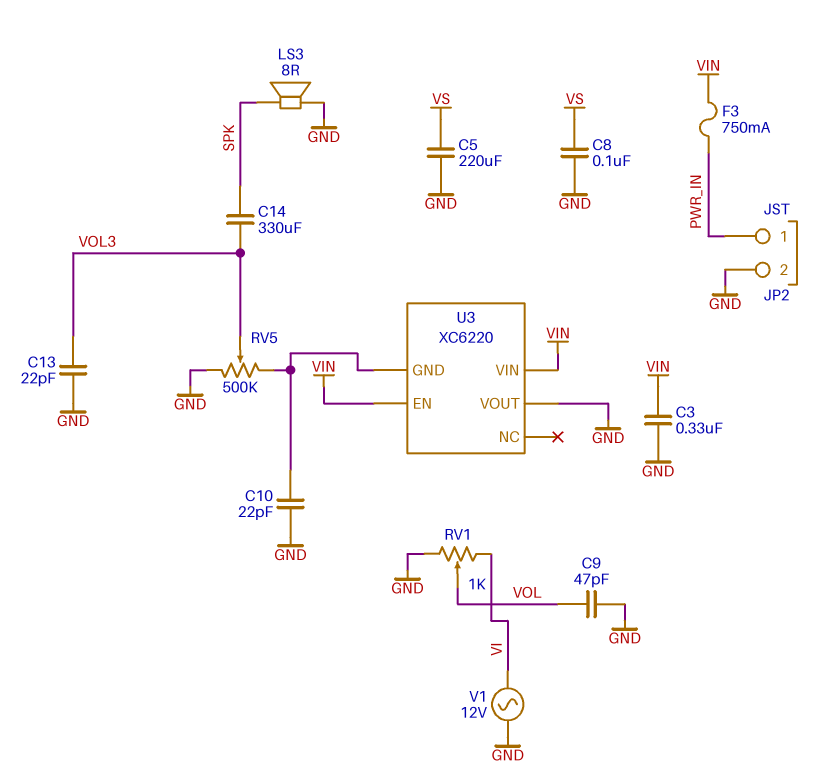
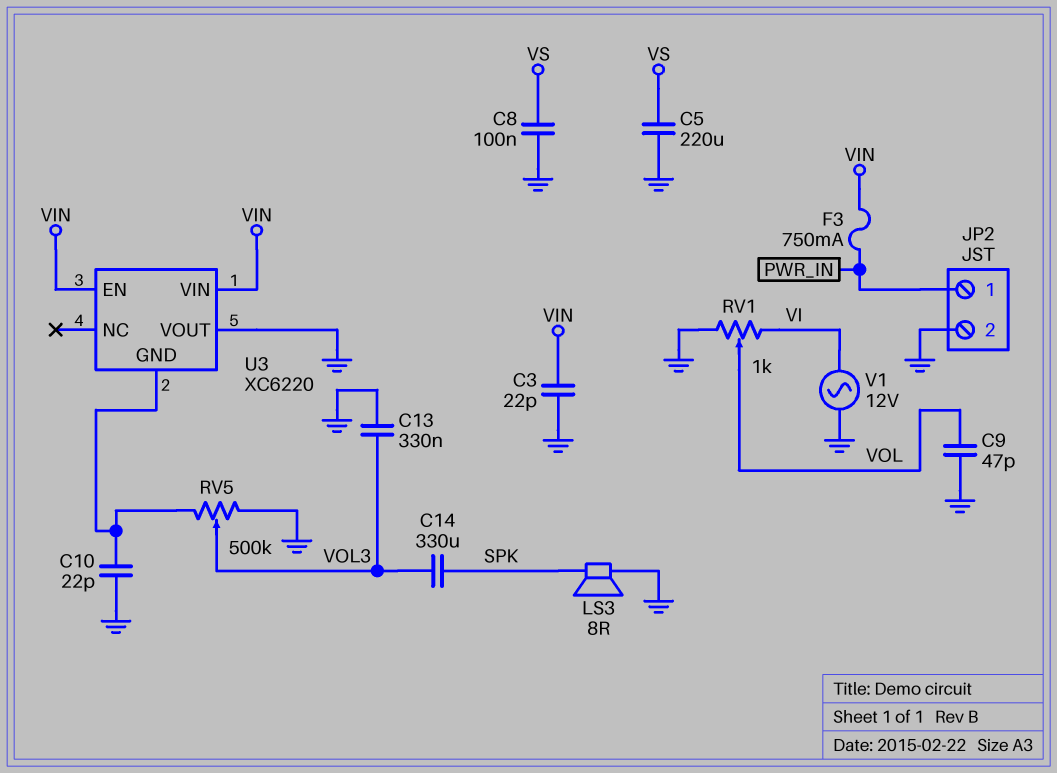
C3: 330nF (GND, VIN) -> 22pF (GND, VIN)
C13: 22pF (GND, VOL3) -> 330nF (GND, VOL3)

